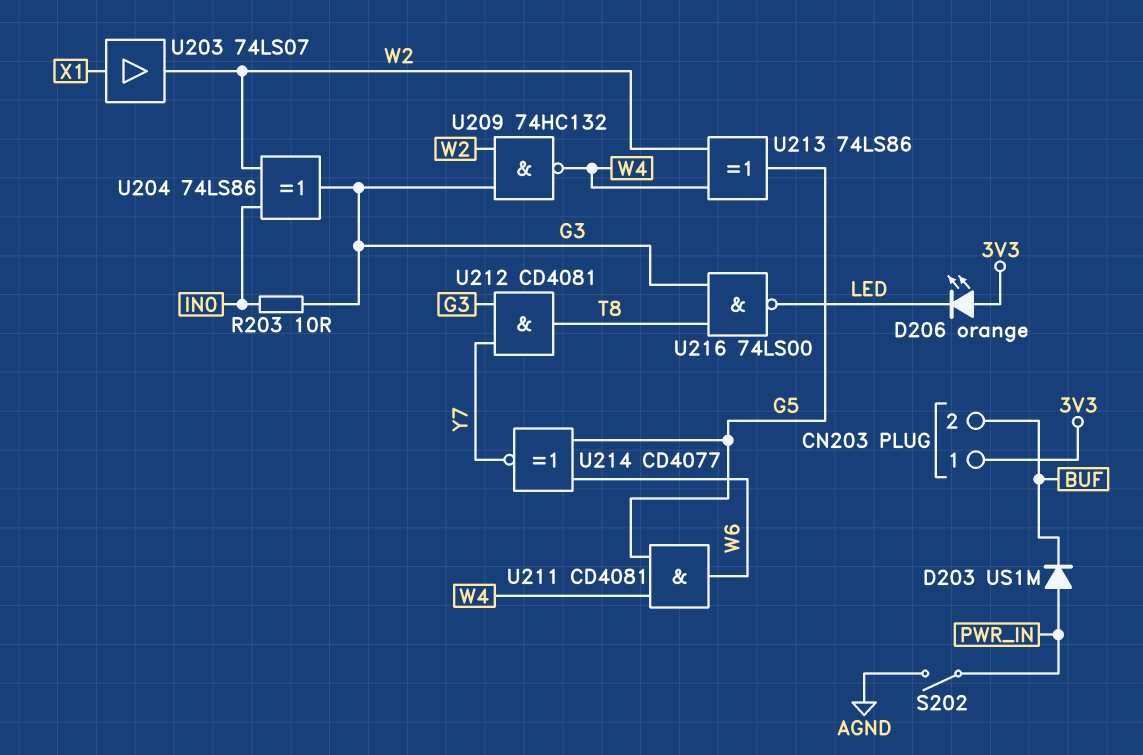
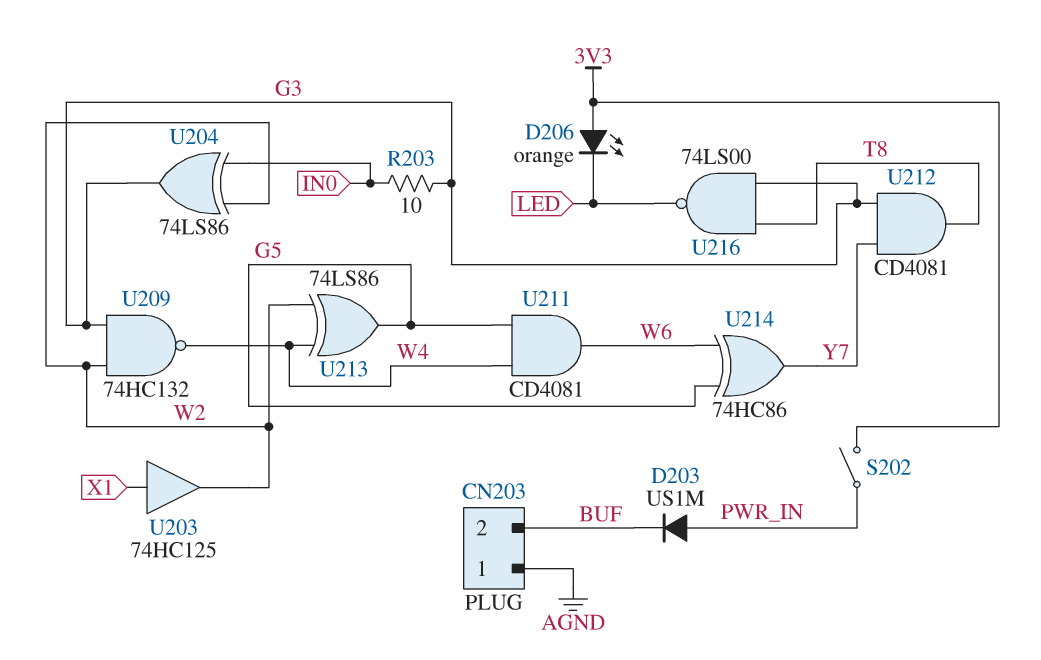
CN203 pin 1: 3V3 -> AGND
S202: switch (AGND, PWR_IN) -> switch (3V3, PWR_IN)
U203: buffer 74LS07 (in X1, out W2) -> buffer 74HC125 (in X1, out W2)
U214: XNOR CD4077 (in G5, in W6, out Y7) -> XOR 74HC86 (in G5, in W6, out Y7)

